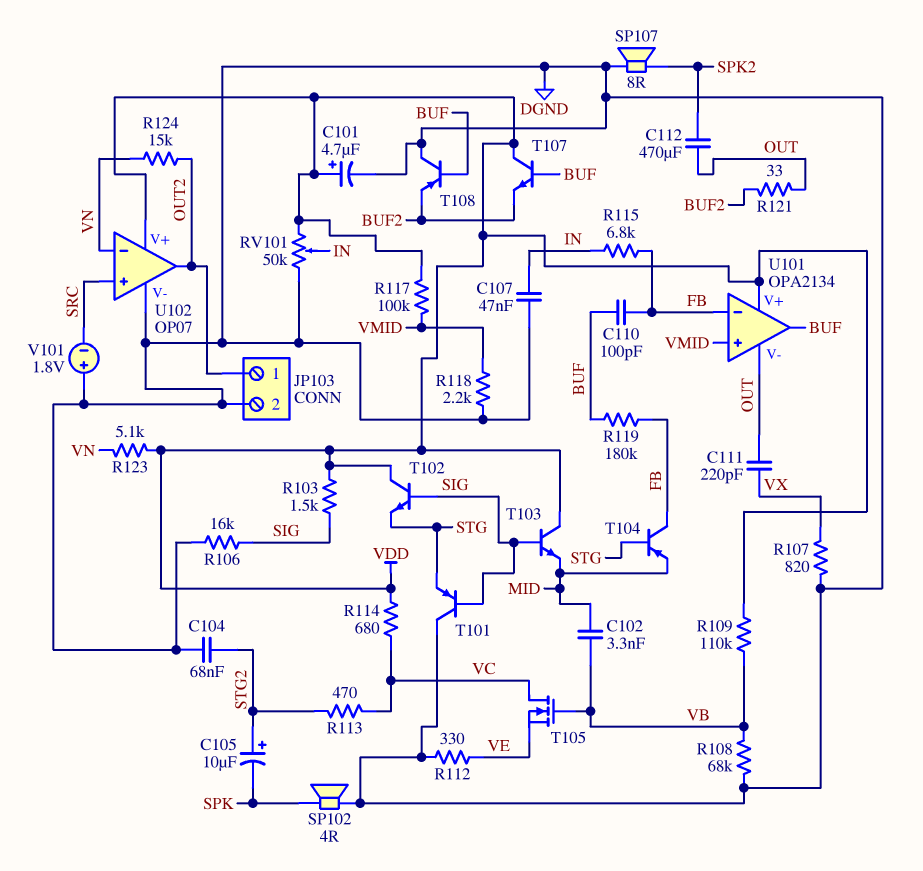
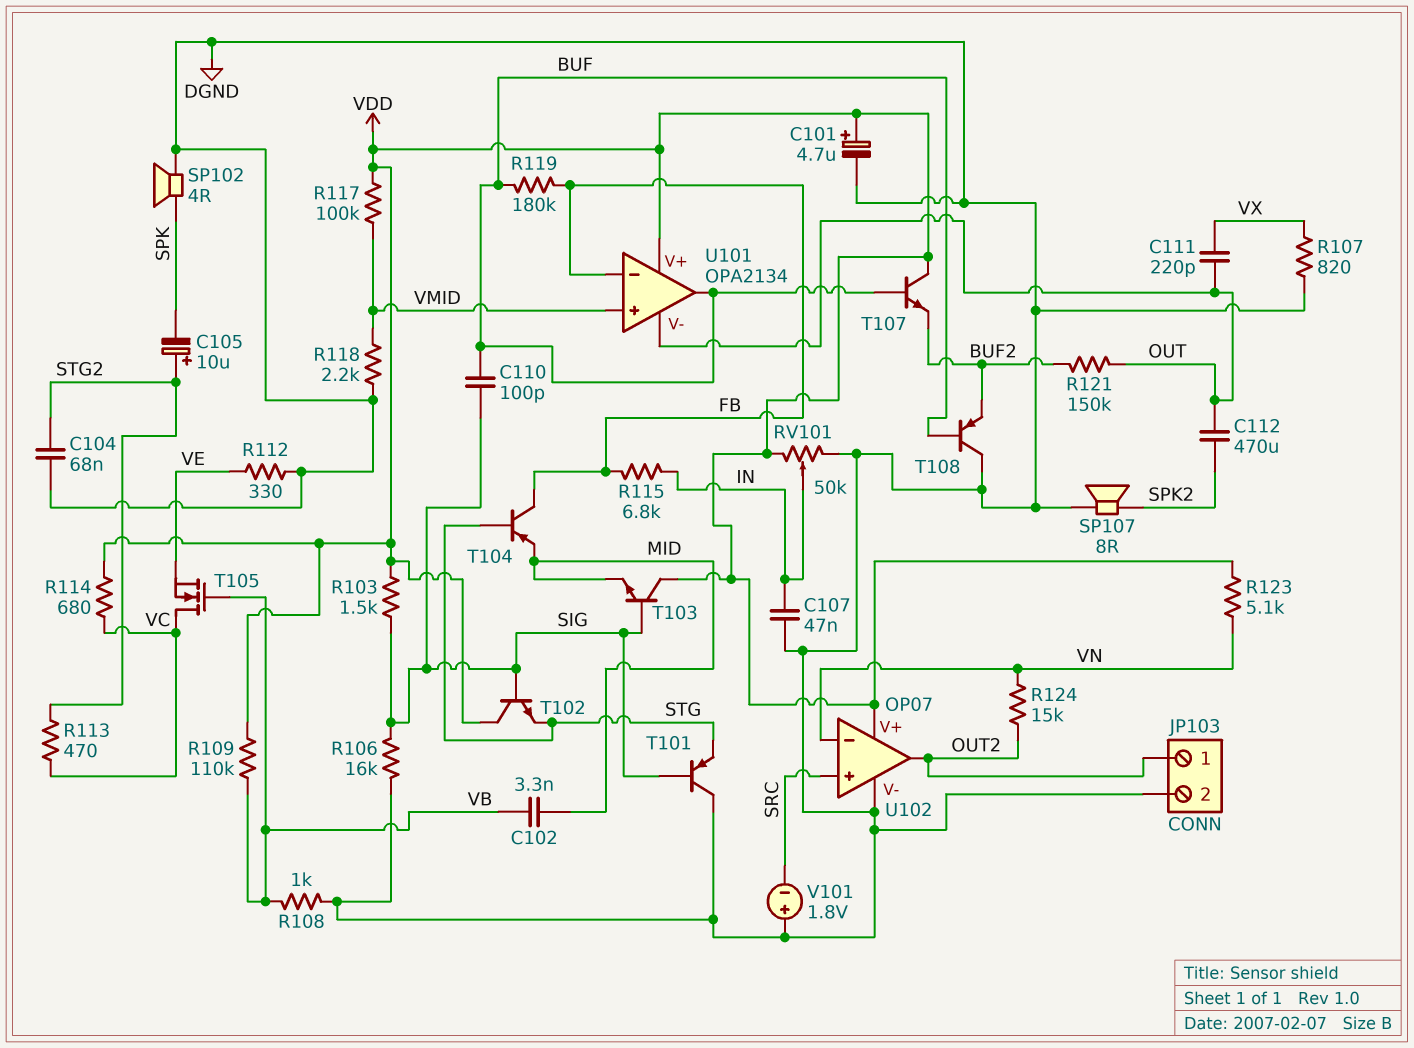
C110: 100pF (BUF, FB) -> 100pF (BUF, SIG)
R108: 68k (DGND, VB) -> 1k (DGND, VB)
R121: 33 (BUF2, OUT) -> 150k (BUF2, OUT)

